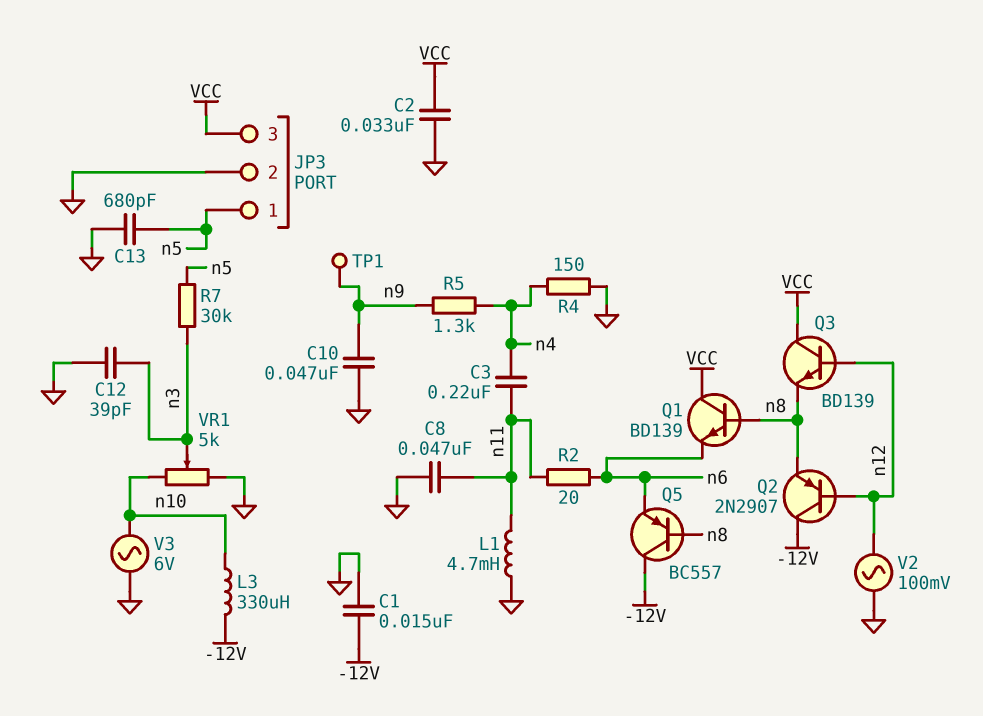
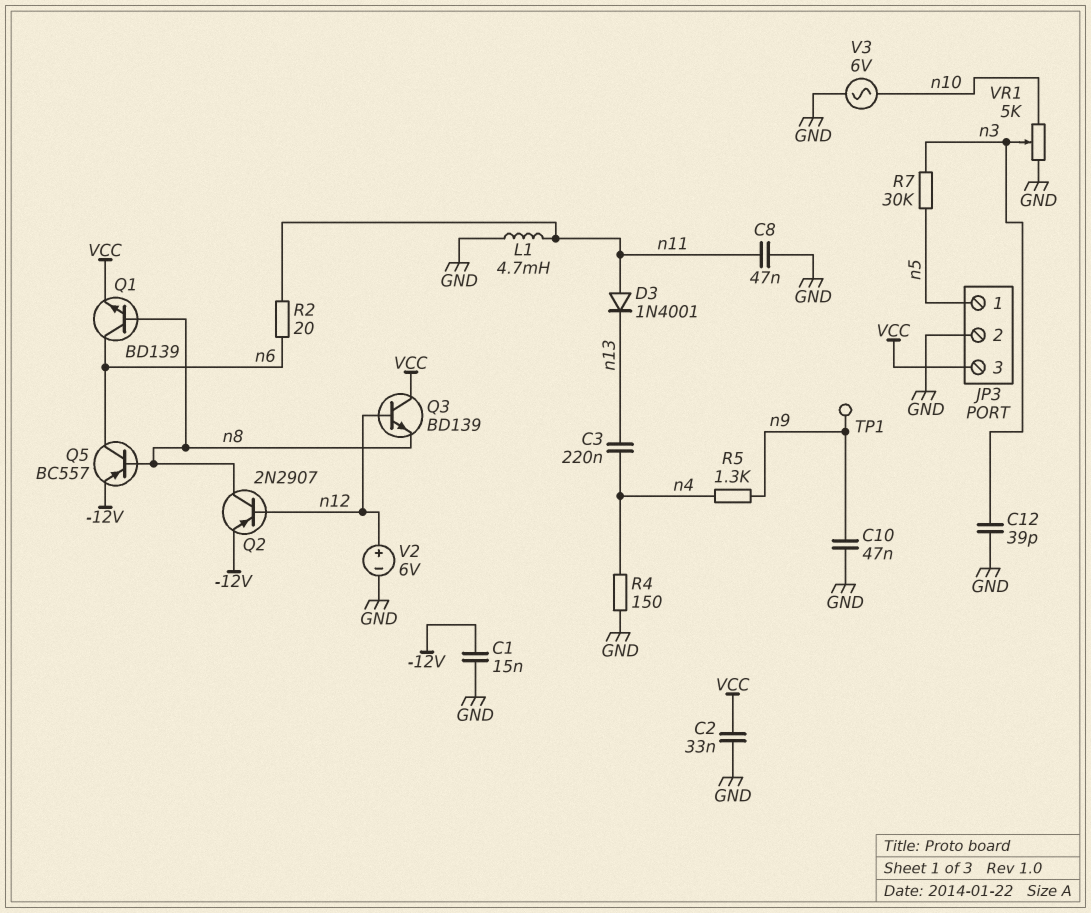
C3: 220nF (n4, n11) -> 220nF (n4, n13)
C13: 680pF (GND, n5) -> none
D3: none -> diode 1N4001 (A n11, K n13)
L3: 330uH (-12V, n10) -> none
Q1: NPN BD139 (B n8, C VCC, E n6) -> NPN BD139 (B n8, C n6, E VCC)
Q2: PNP 2N2907 (B n12, C -12V, E n8) -> PNP 2N2907 (B n12, C n8, E -12V)
Q5: PNP BC557 (B n8, C -12V, E n6) -> PNP BC557 (B n8, C n6, E -12V)
V2: AC 100mV (GND, n12) -> 6V (plus n12, minus GND)

